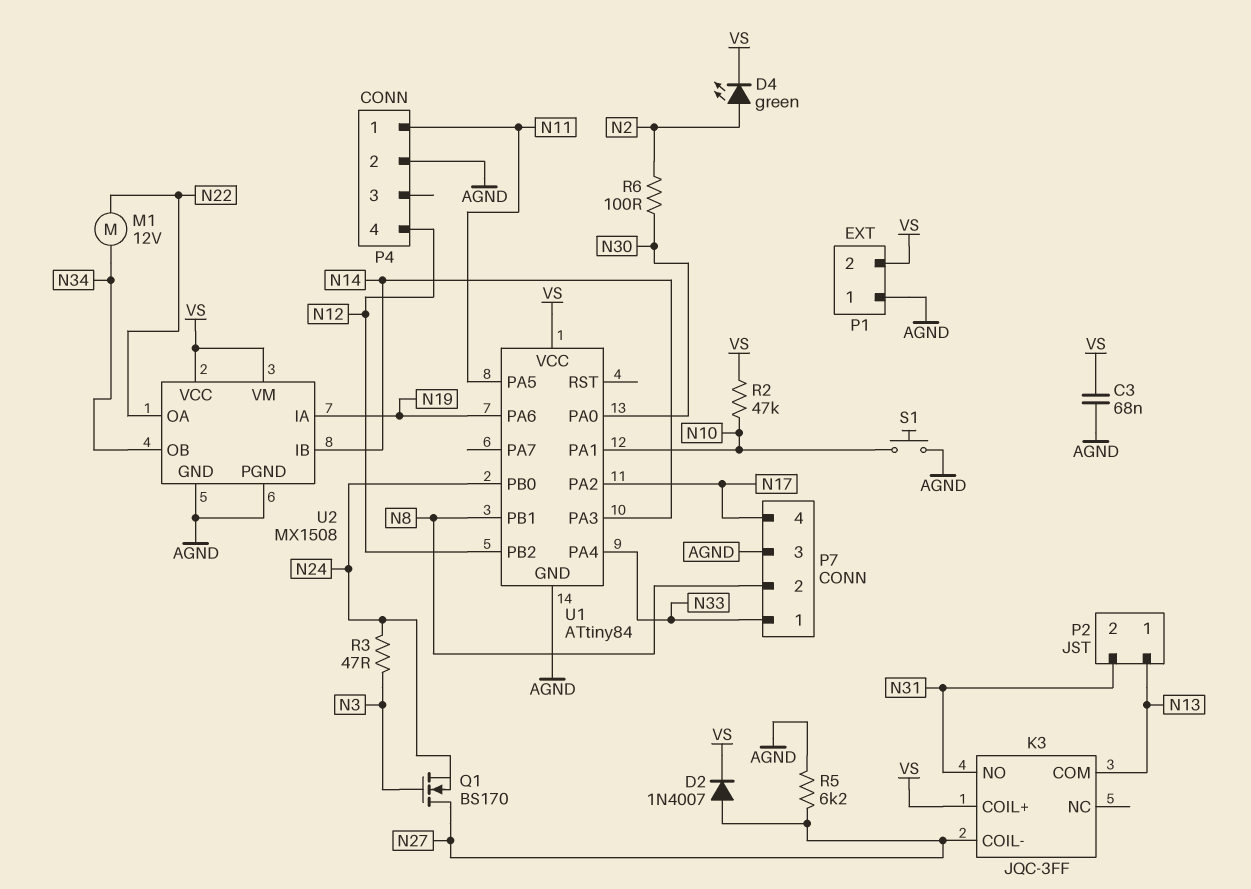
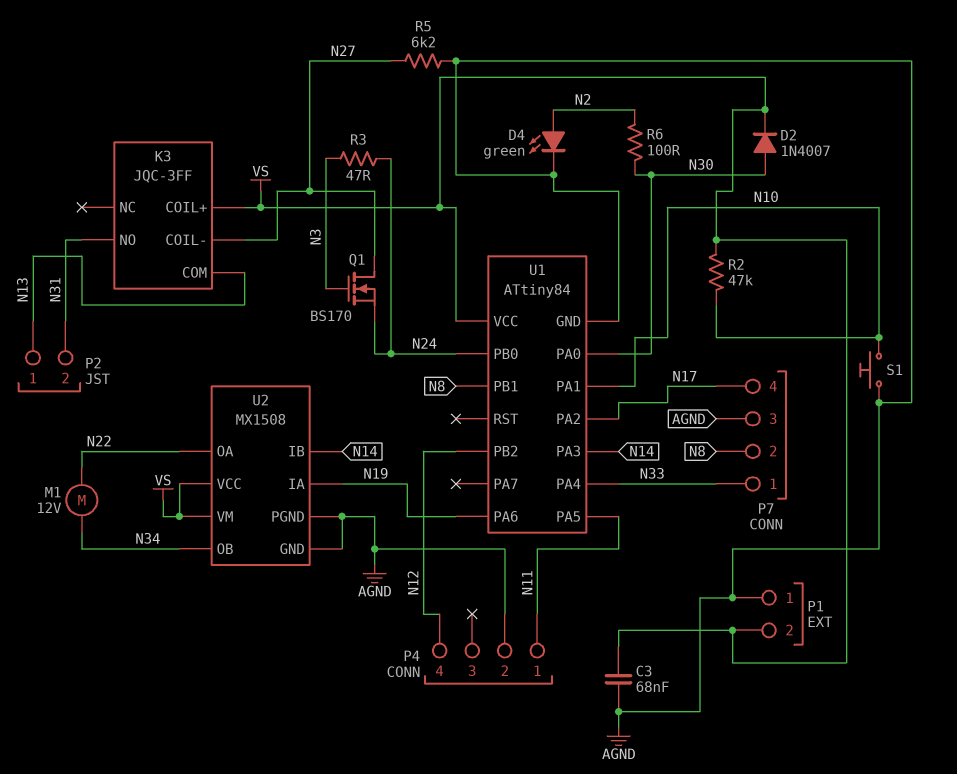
D2: diode 1N4007 (A N27, K VS) -> diode 1N4007 (A N30, K VS)
D4: LED green (A N2, K VS) -> LED green (A N2, K AGND)

